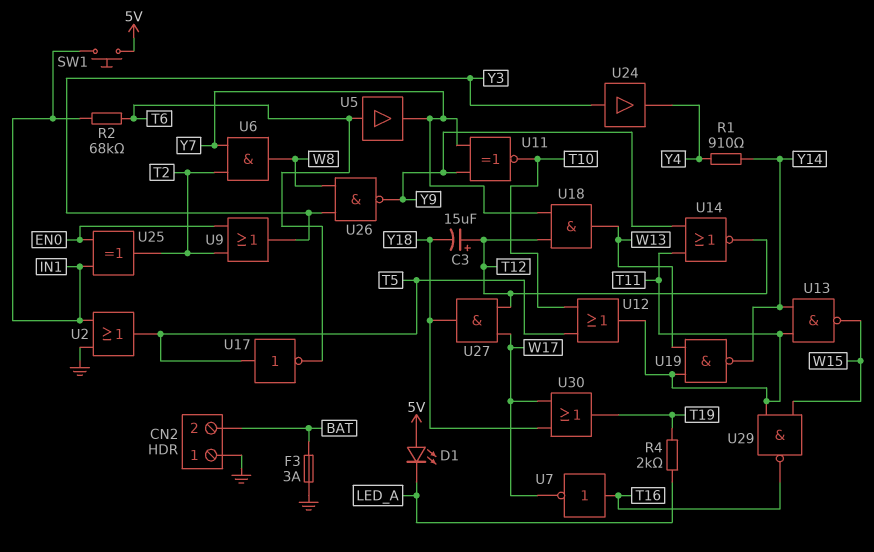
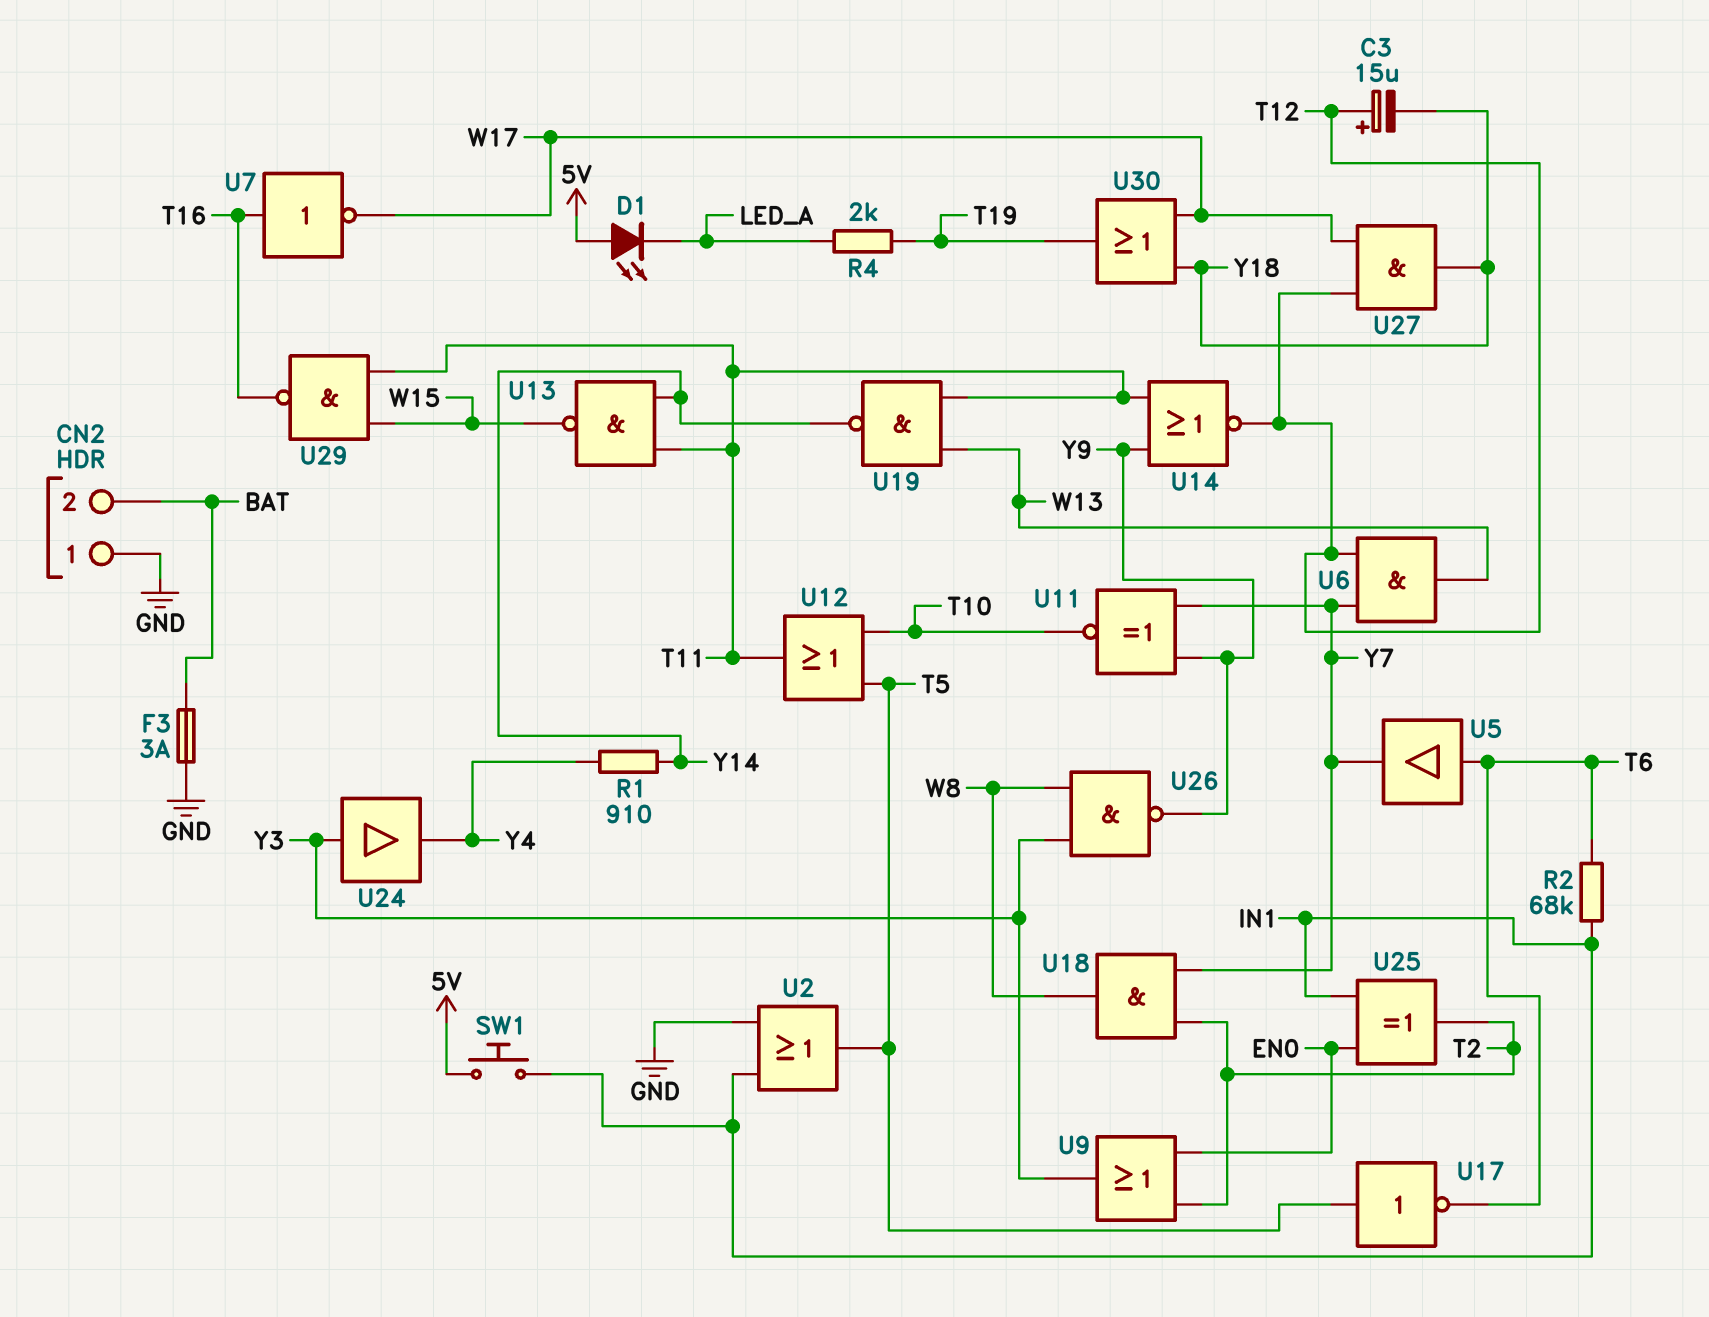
U6: AND (in T2, in Y7, out W8) -> AND (in T12, in Y7, out W13)
U18: AND (in T12, in Y7, out W13) -> AND (in T2, in Y7, out W8)

